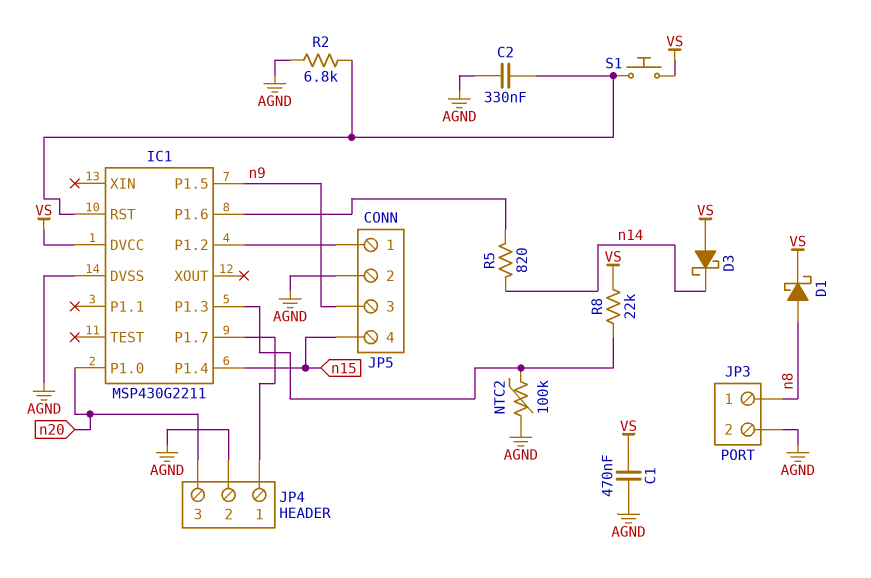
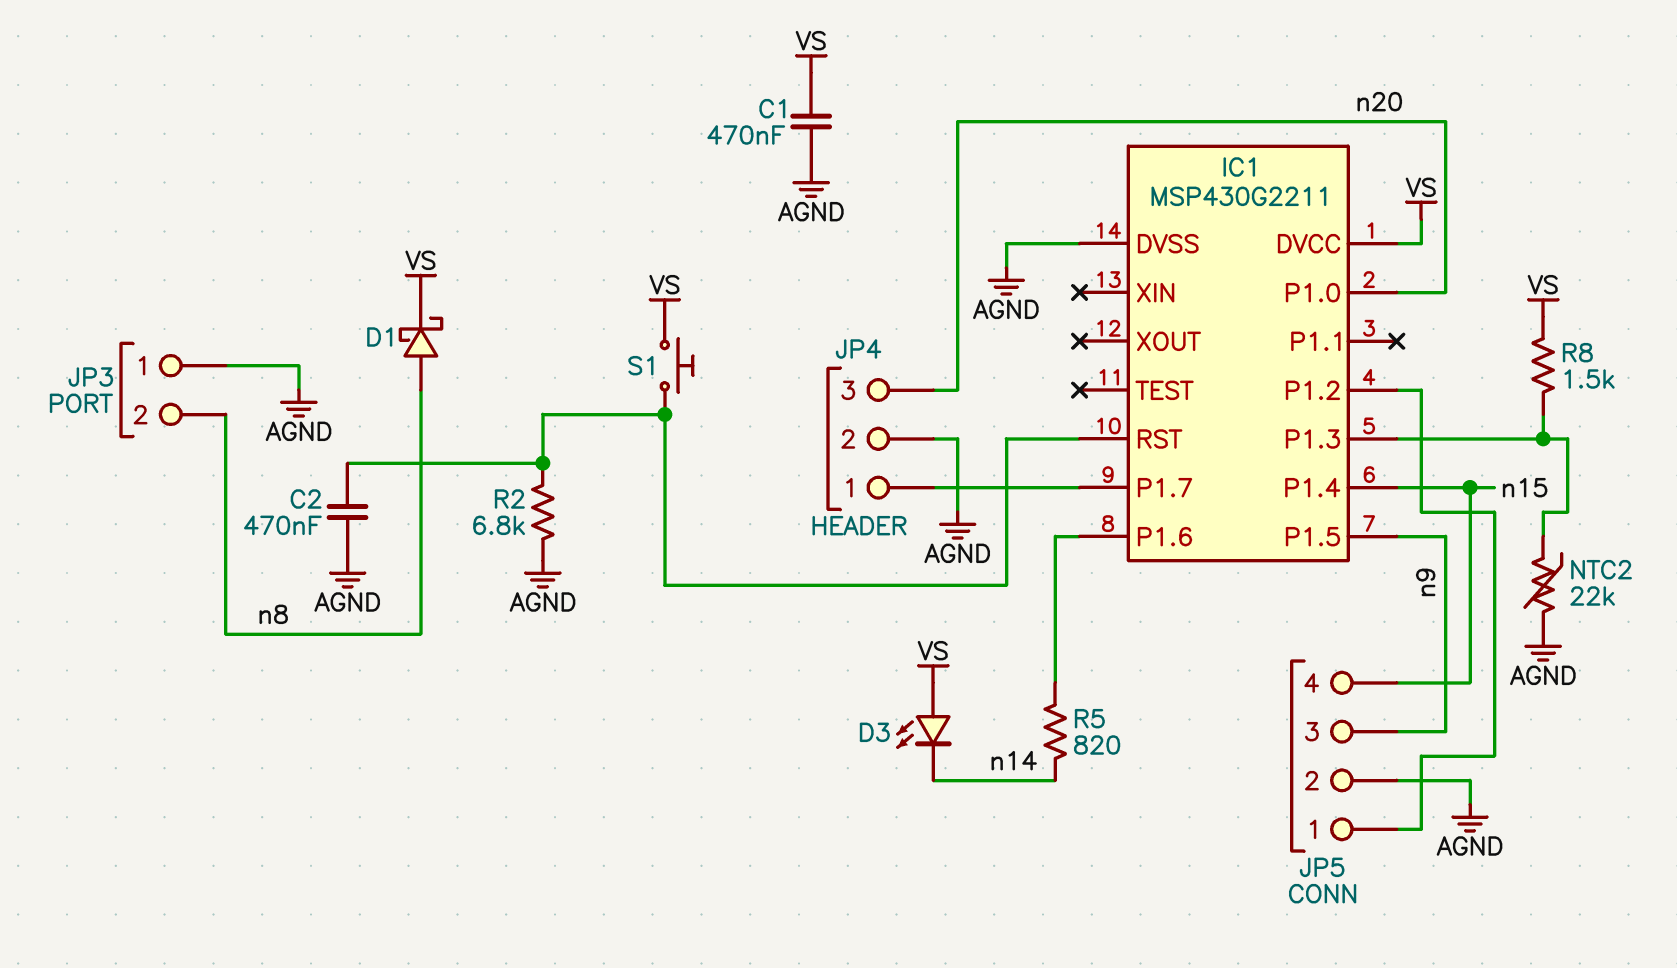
C2: 330nF (AGND, IC1/RST) -> 470nF (AGND, IC1/RST)
D3: schottky (A VS, K n14) -> LED (A VS, K n14)
JP3 pin 1: n8 -> AGND
JP3 pin 2: AGND -> n8
NTC2: 100k (AGND, IC1/P1.3) -> 22k (AGND, IC1/P1.3)
R8: 22k (IC1/P1.3, VS) -> 1.5k (IC1/P1.3, VS)

